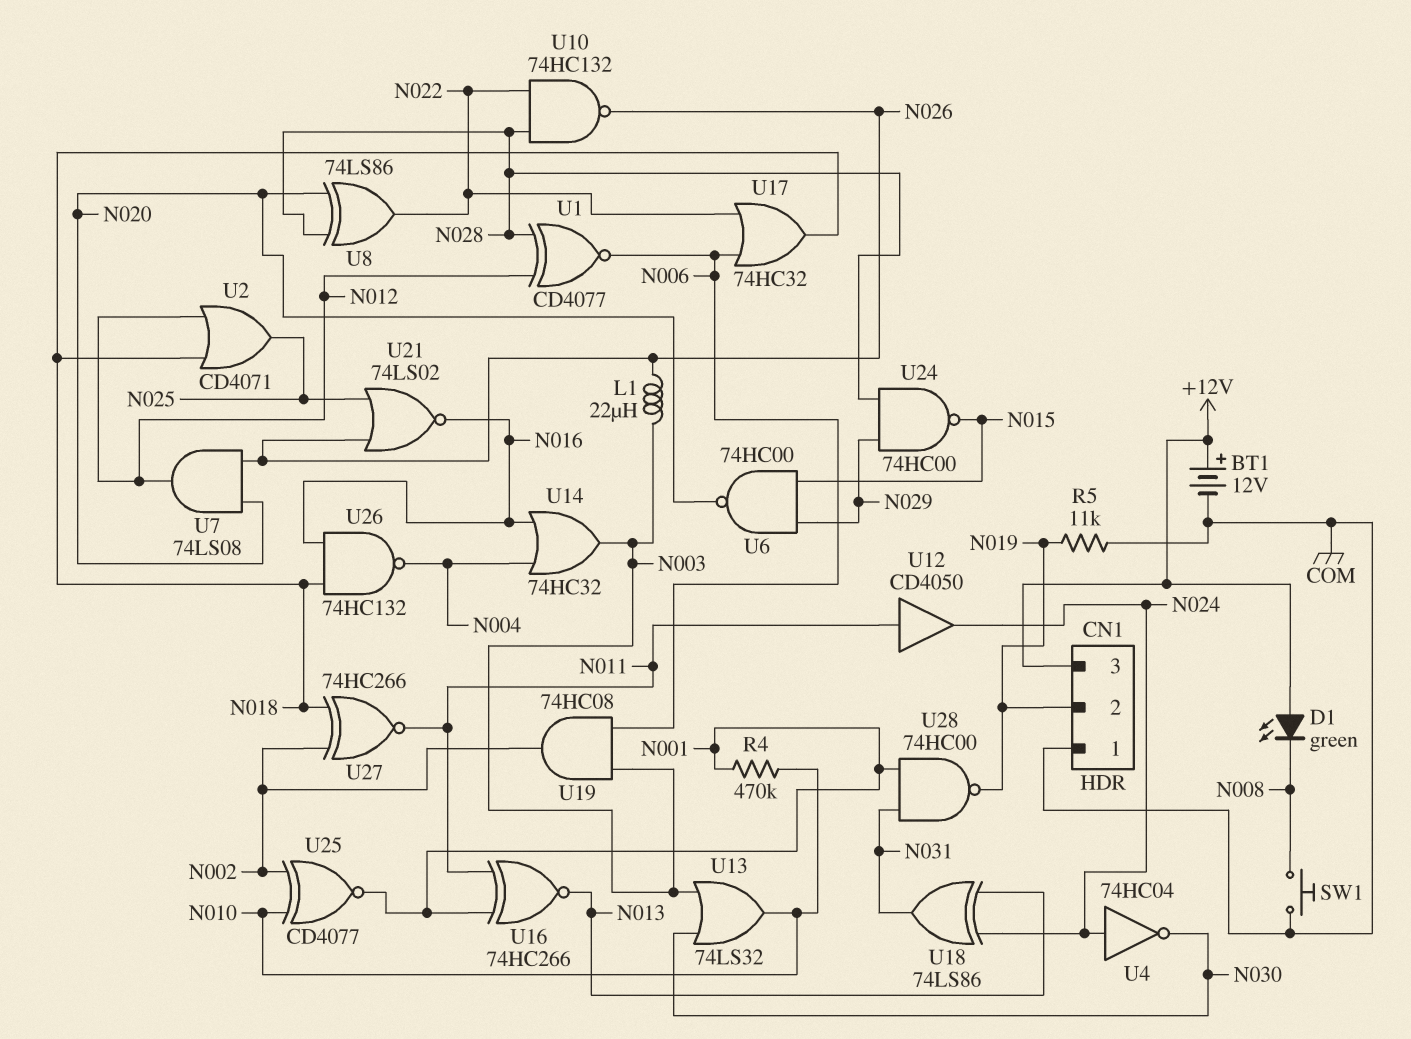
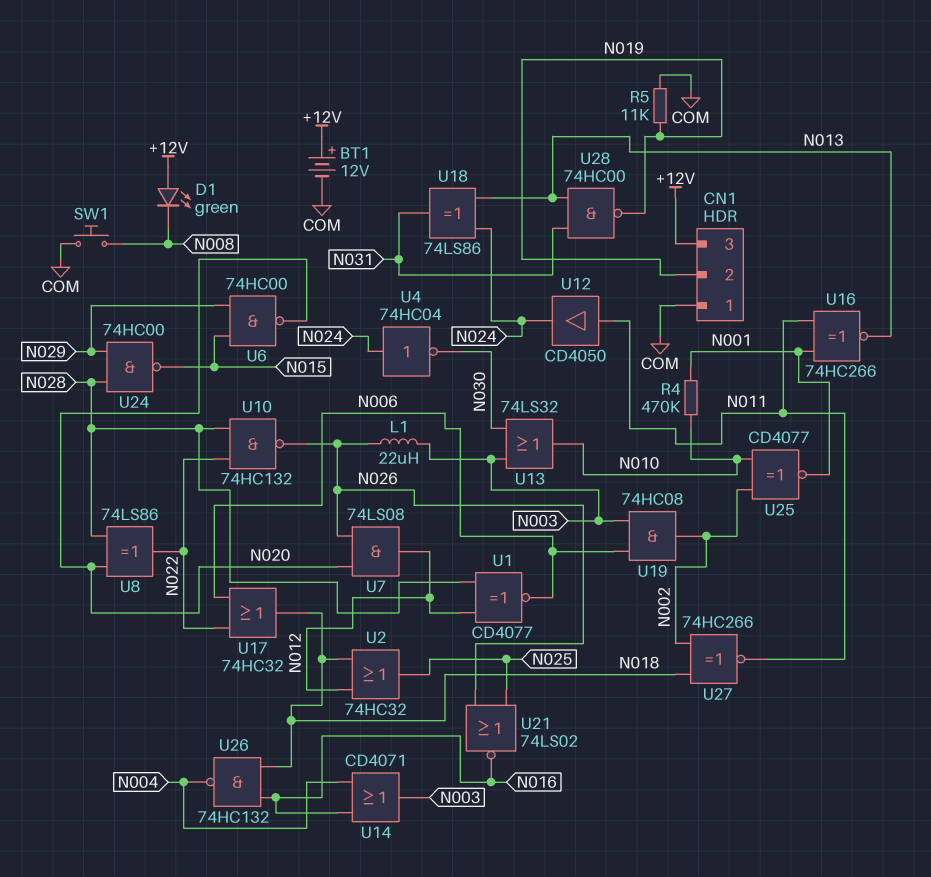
U2: OR CD4071 (in N012, in N018, out N025) -> OR 74HC32 (in N012, in N018, out N025)
U14: OR 74HC32 (in N004, in N016, out N003) -> OR CD4071 (in N004, in N016, out N003)
U28: NAND 74HC00 (in N001, in N031, out N019) -> NAND 74HC00 (in N013, in N031, out N019)

